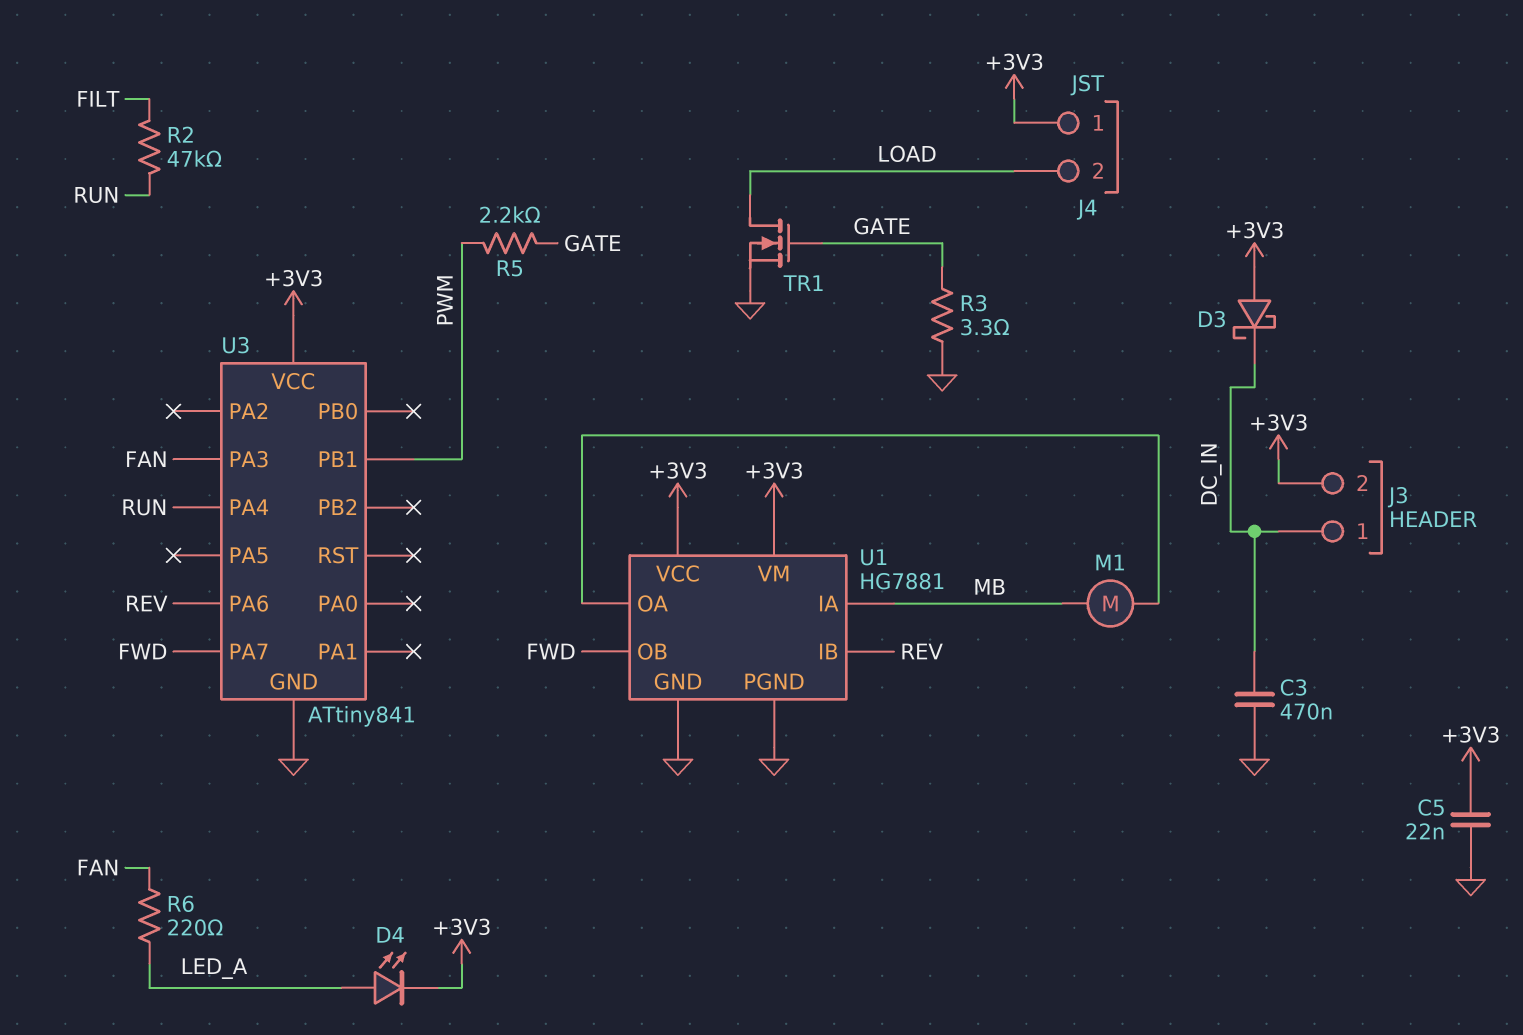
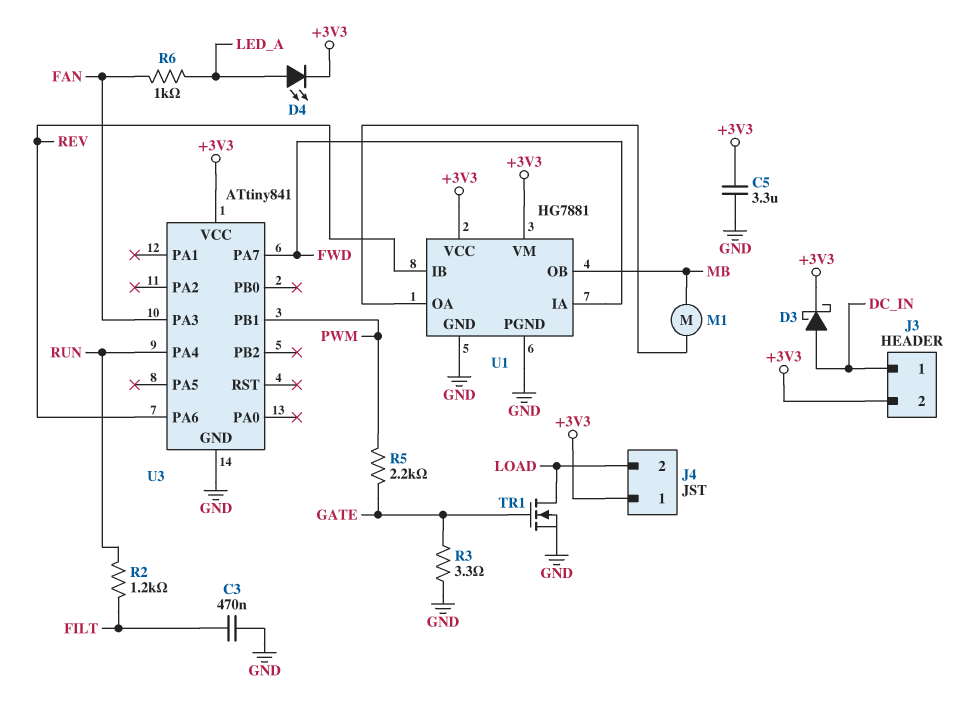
C3: 470nF (DC_IN, GND) -> 470nF (FILT, GND)
C5: 22nF (+3V3, GND) -> 3.3uF (+3V3, GND)
D3: schottky (A +3V3, K DC_IN) -> schottky (A DC_IN, K +3V3)
R2: 47k (FILT, RUN) -> 1.2k (FILT, RUN)
R6: 220 (FAN, LED_A) -> 1k (FAN, LED_A)
U1 pin IA: MB -> FWD
U1 pin OB: FWD -> MB

